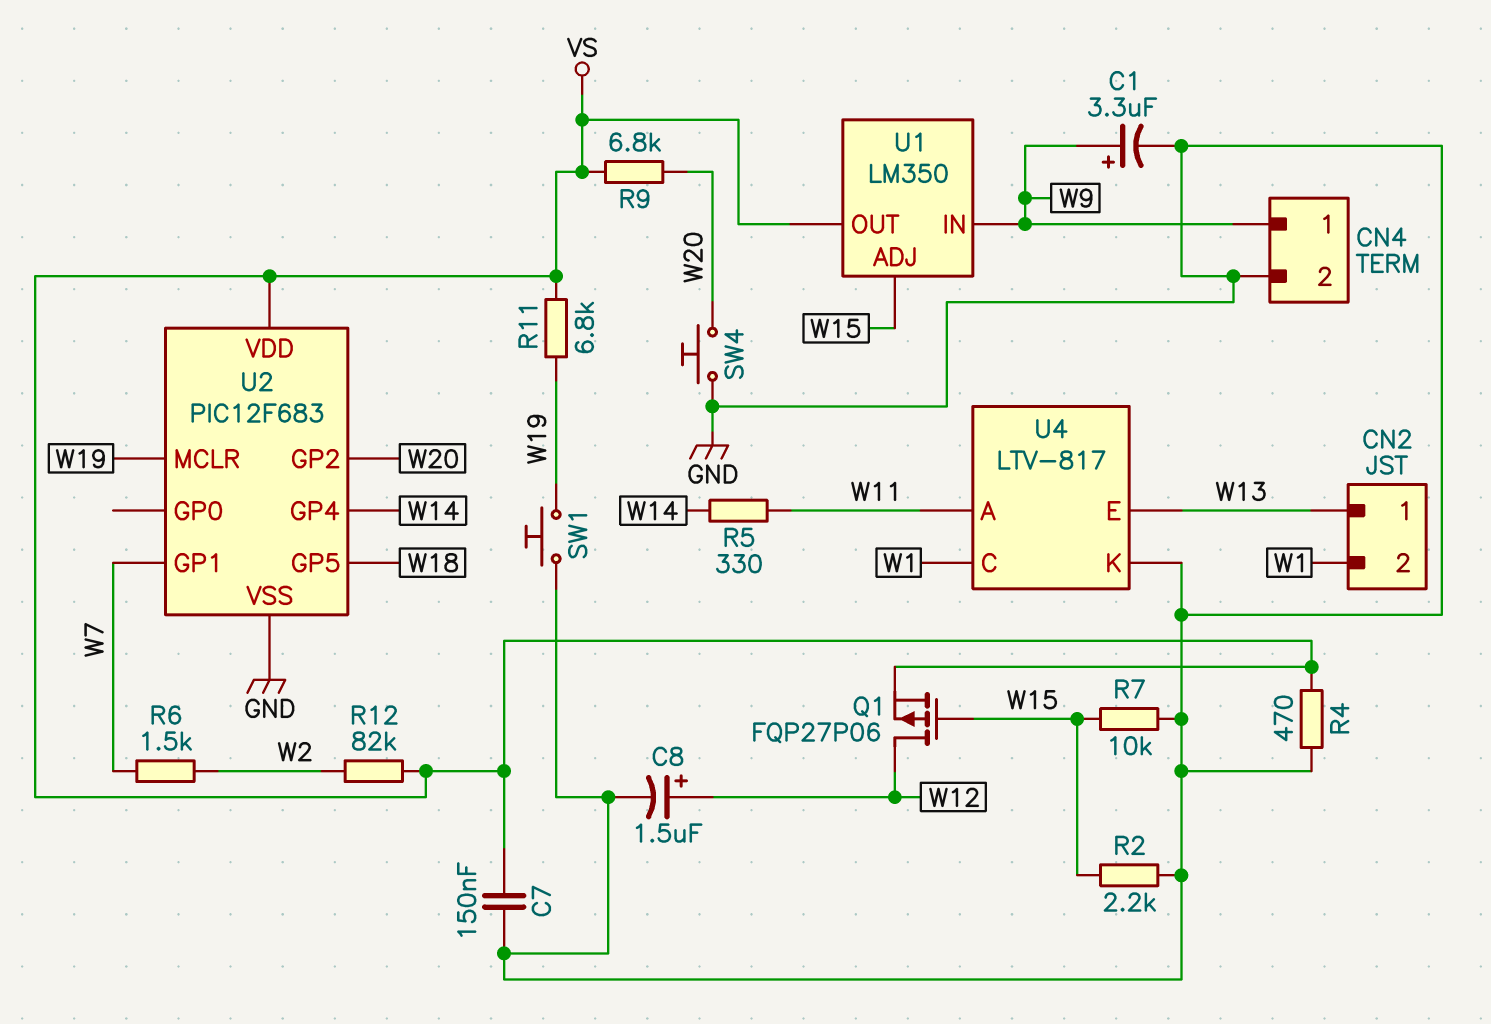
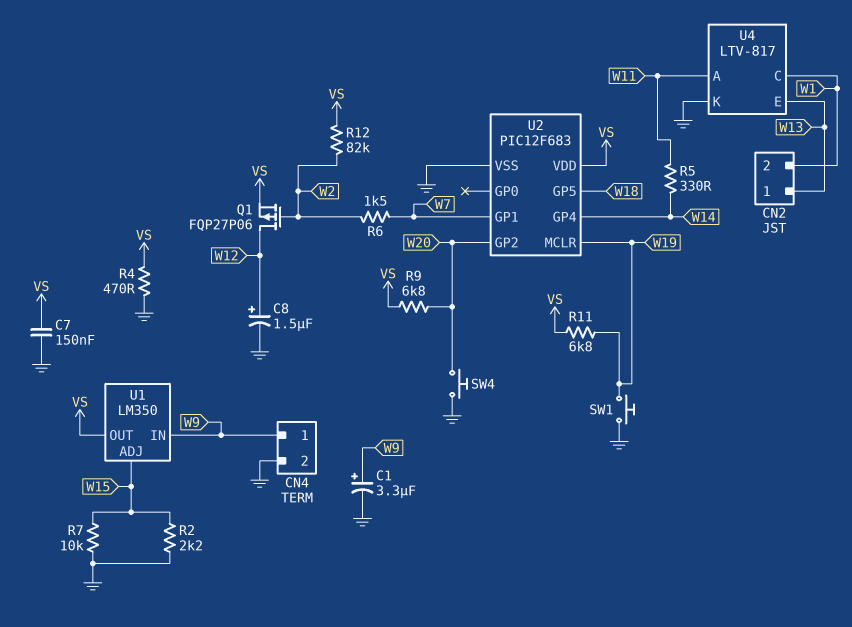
Q1: PMOS FQP27P06 (G W15, D W12, S VS) -> PMOS FQP27P06 (G W2, D W12, S VS)

